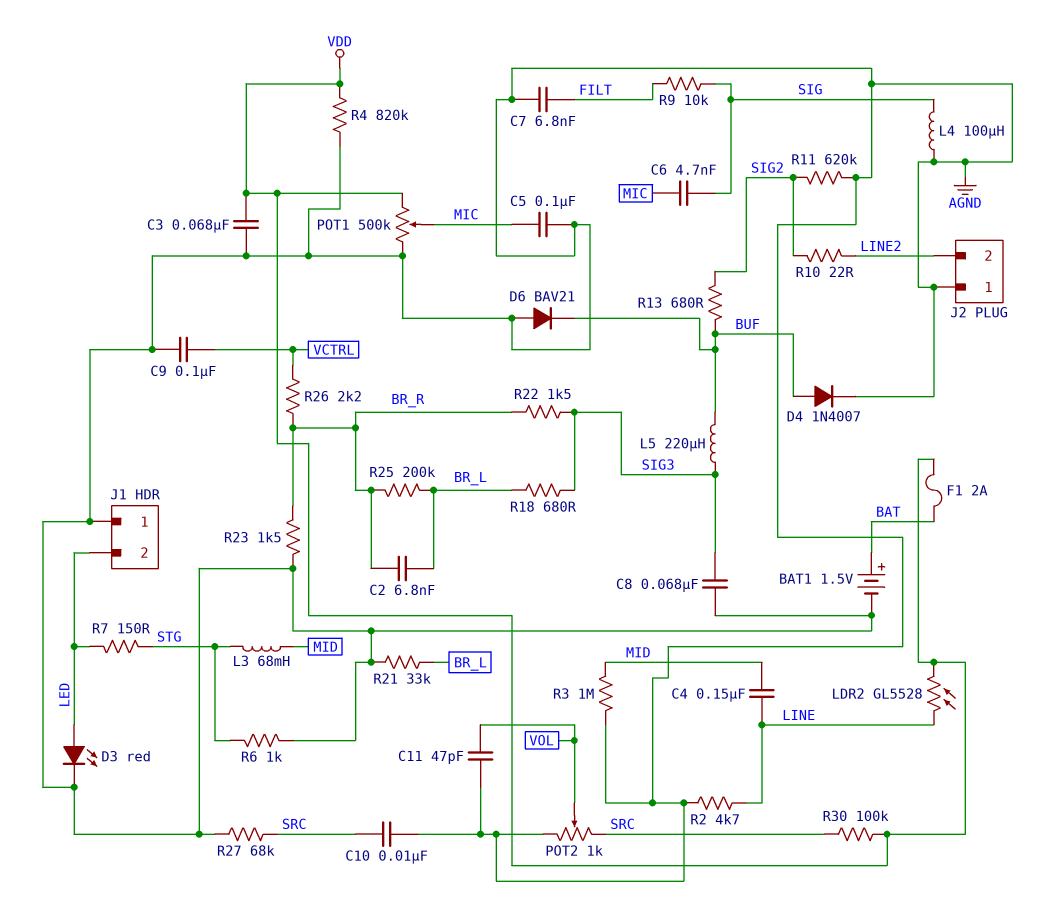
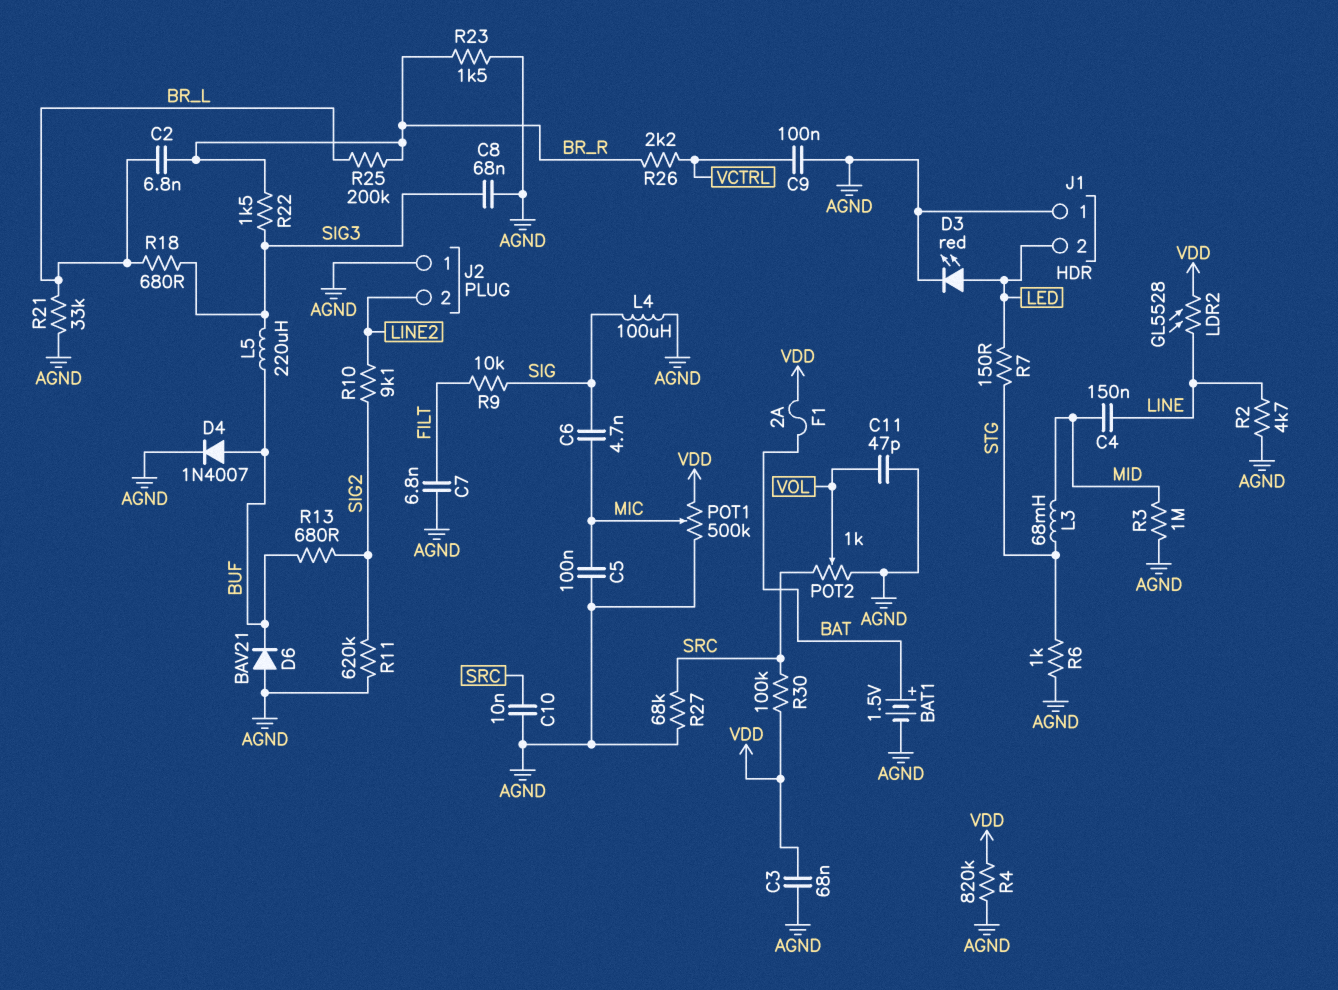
R10: 22 (LINE2, SIG2) -> 9.1k (LINE2, SIG2)

